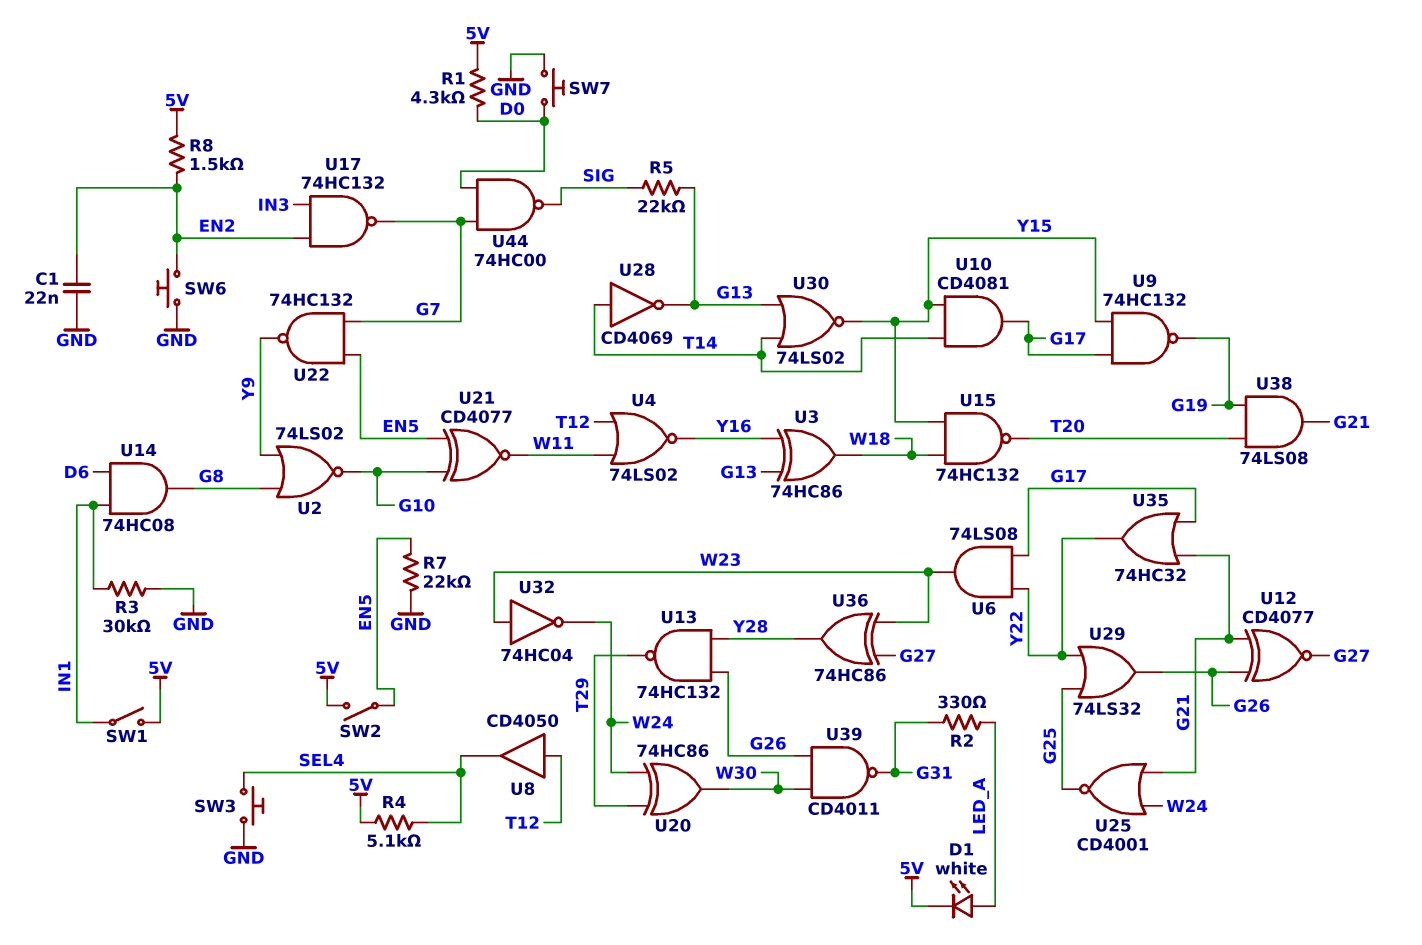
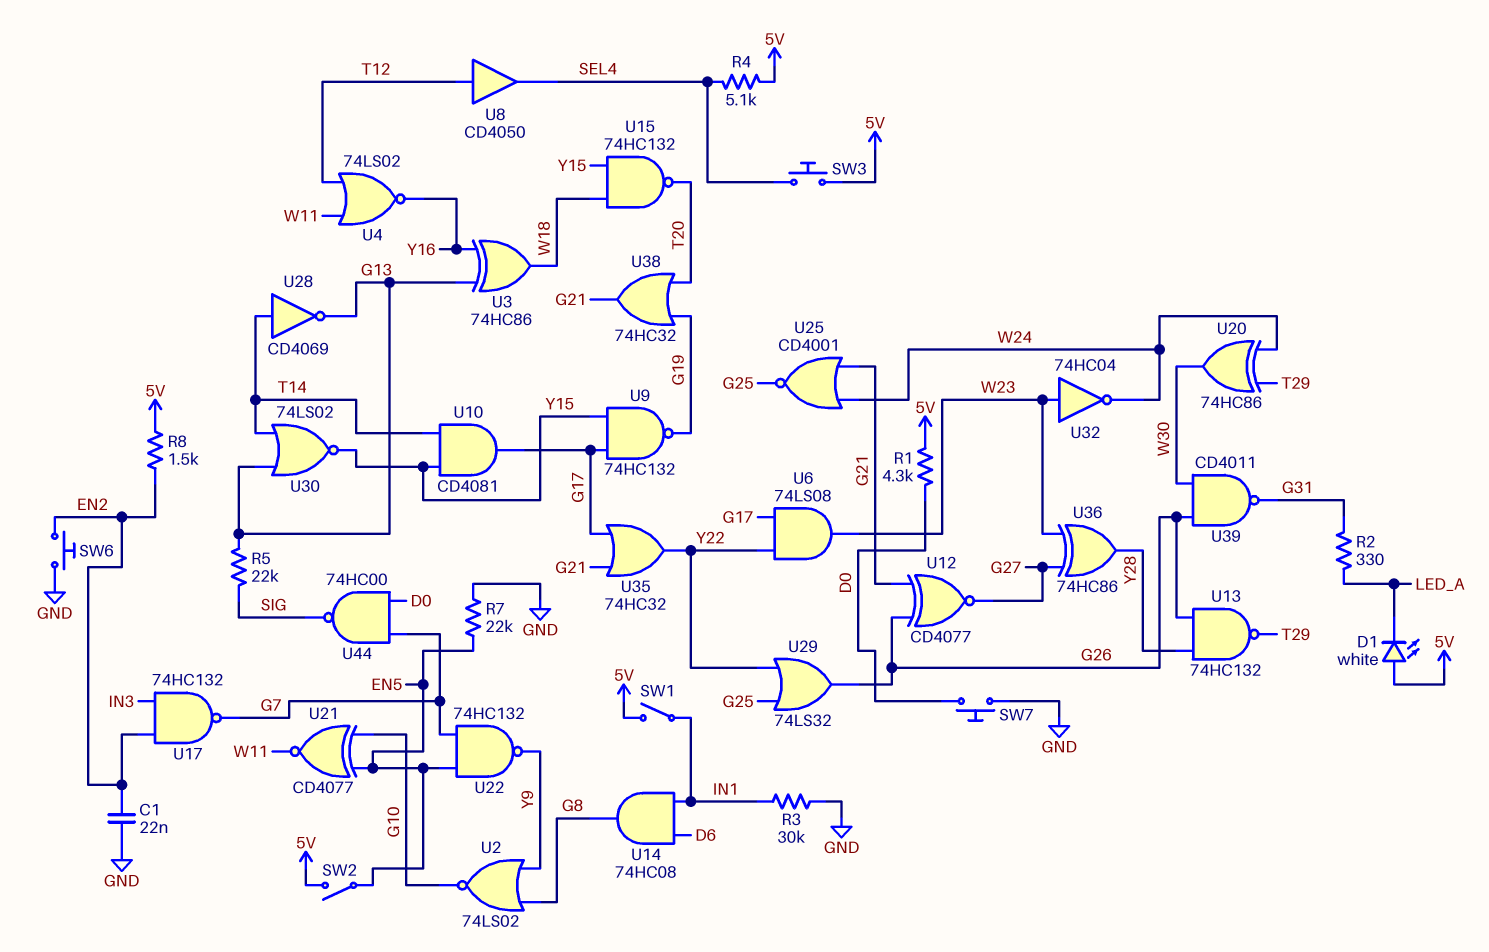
D1: LED white (A LED_A, K 5V) -> LED white (A 5V, K LED_A)
SW3: button (GND, SEL4) -> button (5V, SEL4)
U38: AND 74LS08 (in G19, in T20, out G21) -> OR 74HC32 (in G19, in T20, out G21)

